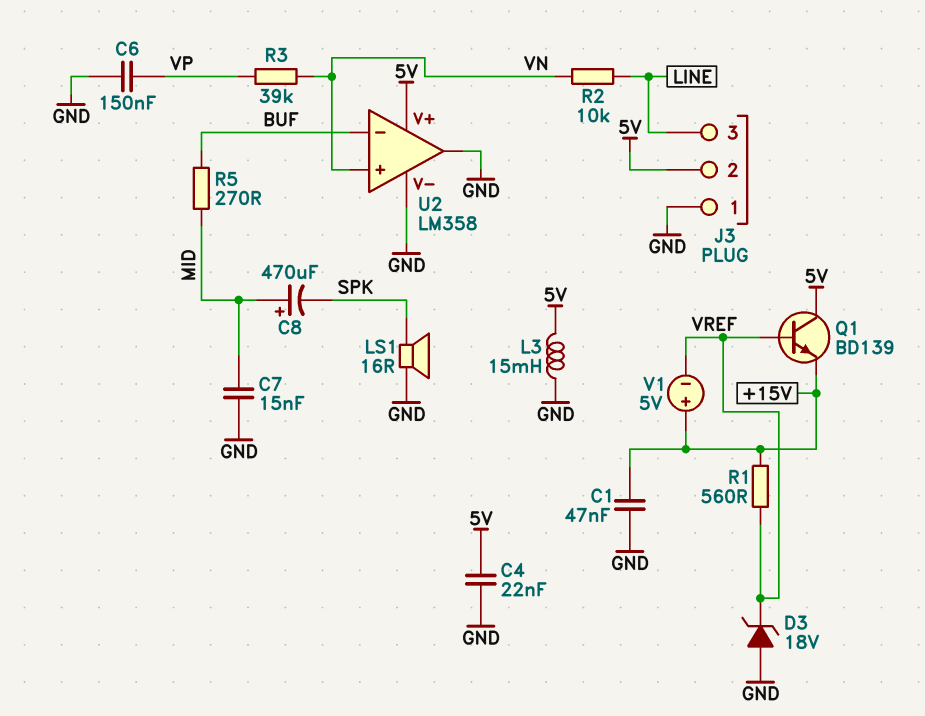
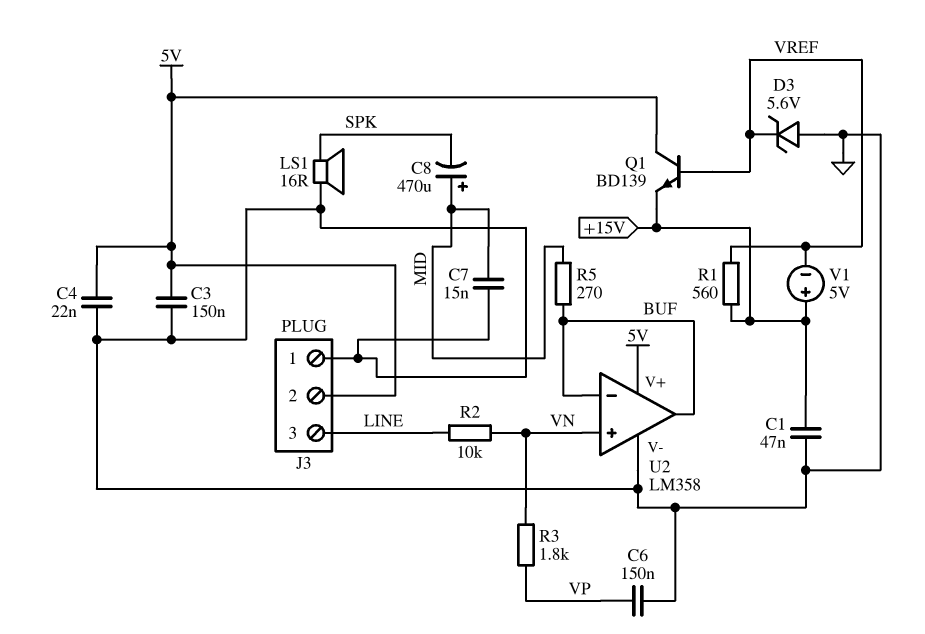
C3: none -> 150nF (5V, GND)
D3: zener 18V (A GND, K VREF) -> zener 5.6V (A GND, K VREF)
L3: 15mH (5V, GND) -> none
R3: 39k (VN, VP) -> 1.8k (VN, VP)
U2 pin out: GND -> BUF

